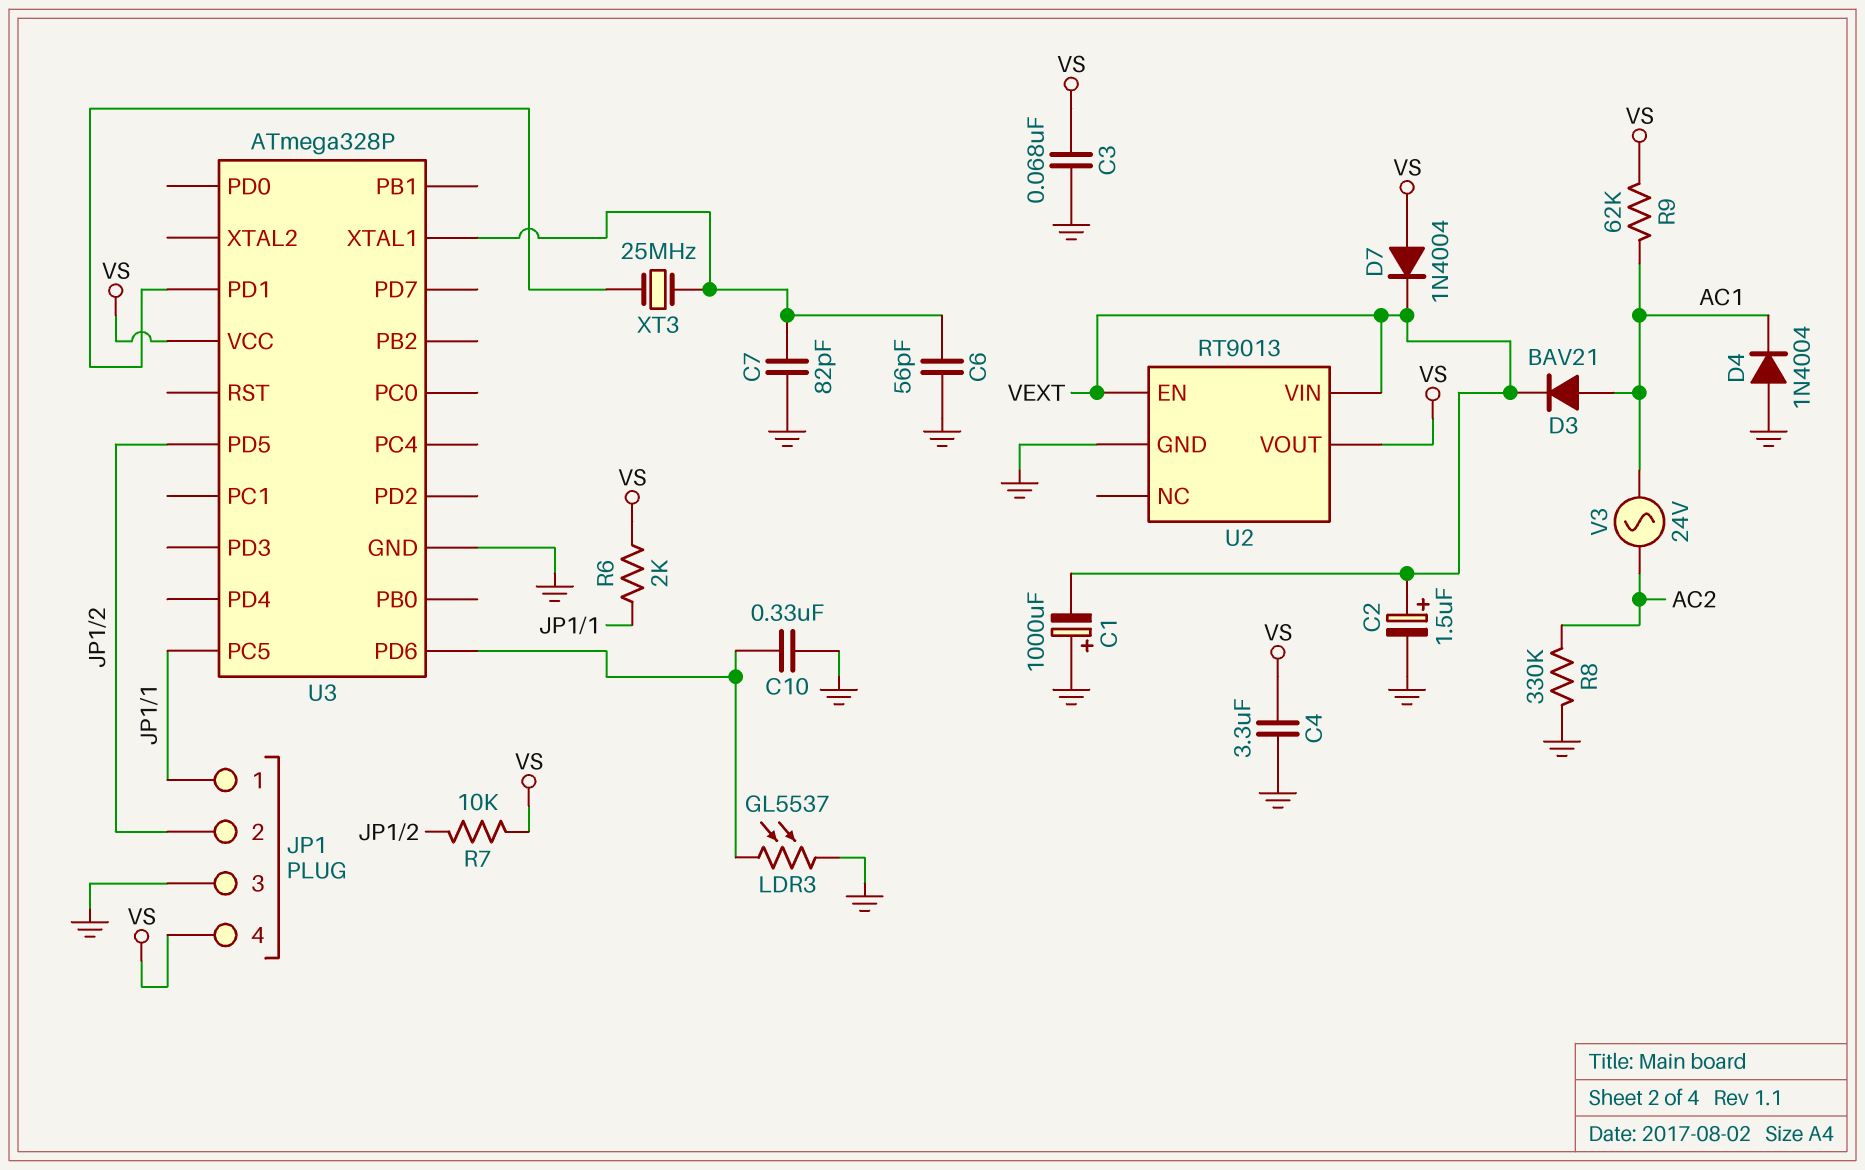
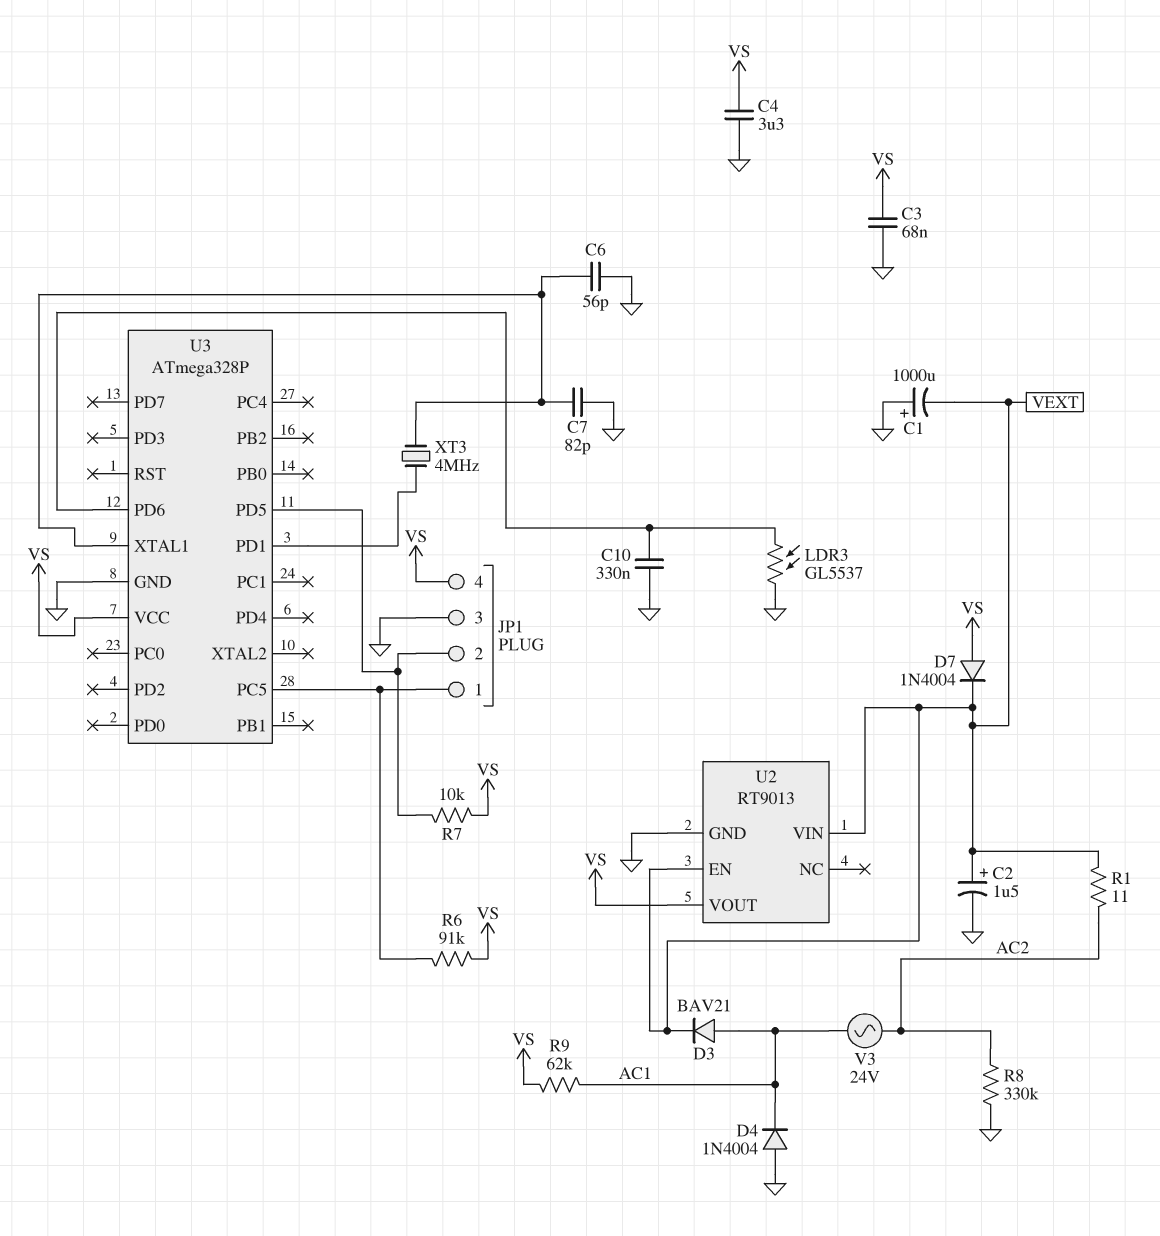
R1: none -> 11 (AC2, VEXT)
R6: 2k (JP1/1, VS) -> 91k (JP1/1, VS)
XT3: 25MHz (U3/PD1, U3/XTAL1) -> 4MHz (U3/PD1, U3/XTAL1)

